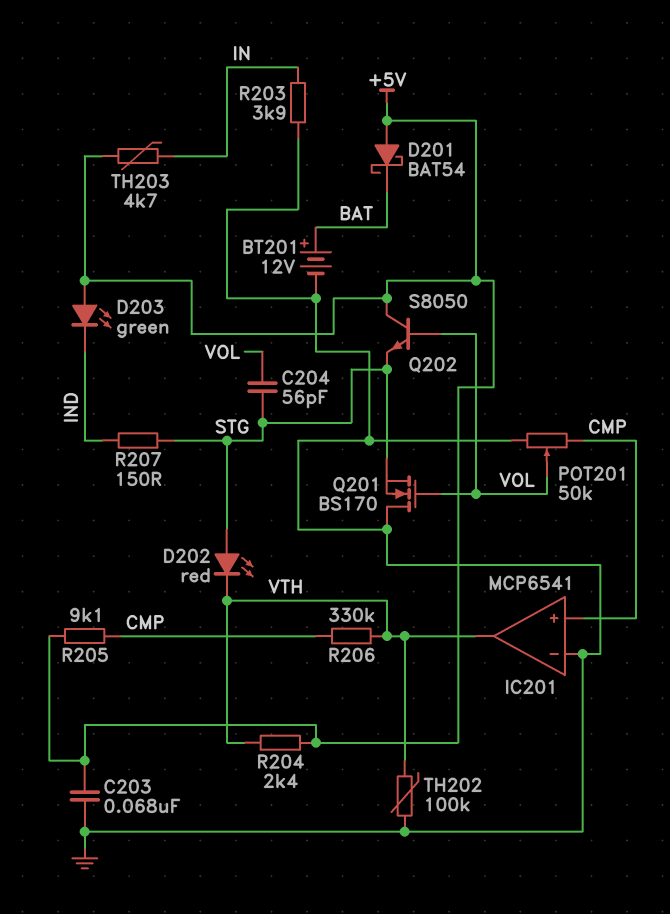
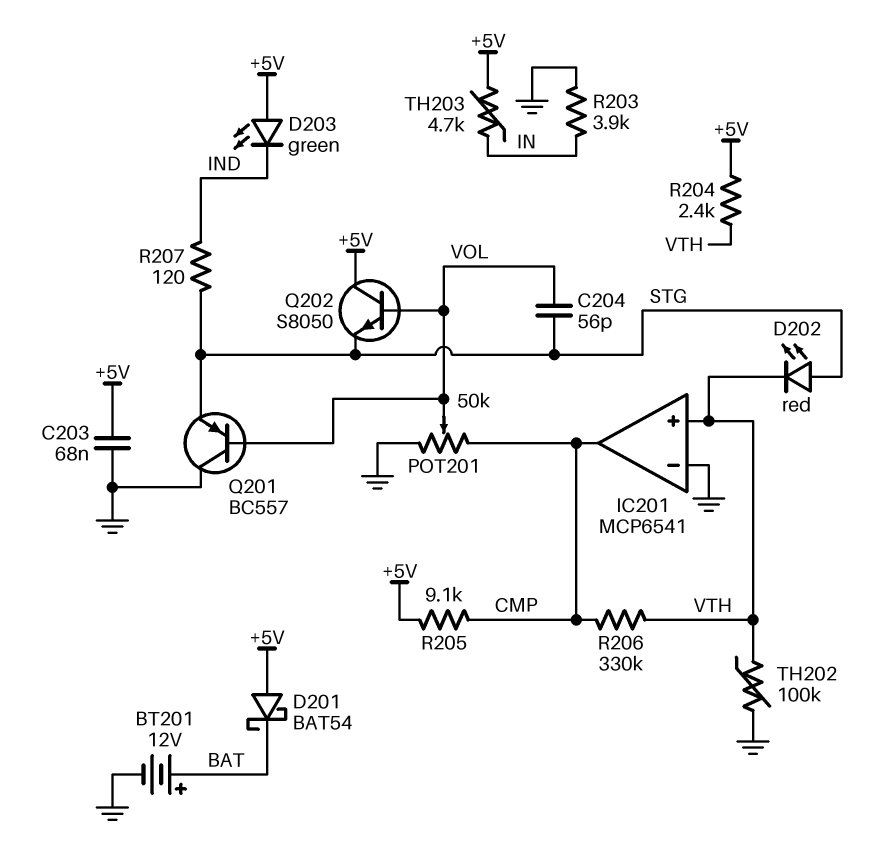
IC201 pin in+: CMP -> VTH
IC201 pin out: VTH -> CMP
Q201: NMOS BS170 (G VOL, D GND, S STG) -> PNP BC557 (B VOL, C GND, E STG)
R207: 150 (IND, STG) -> 120 (IND, STG)

